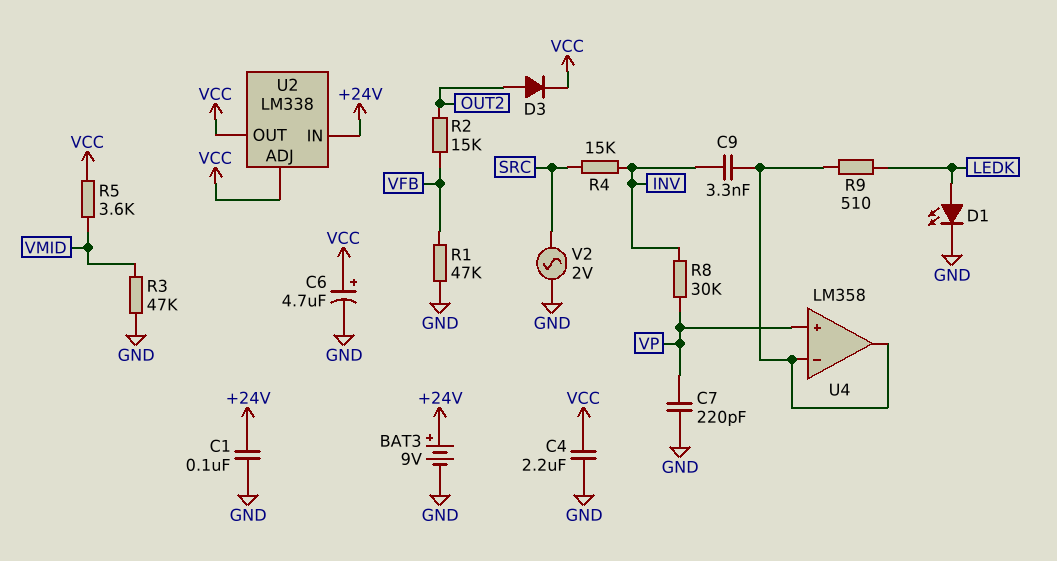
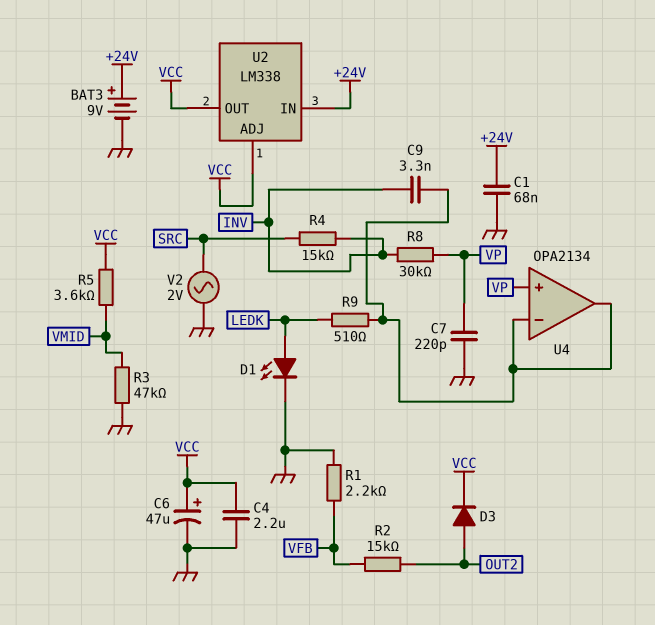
C1: 100nF (+24V, GND) -> 68nF (+24V, GND)
C6: 4.7uF (plus VCC, minus GND) -> 47uF (plus VCC, minus GND)
R1: 47k (GND, VFB) -> 2.2k (GND, VFB)
U4: LM358 -> OPA2134

